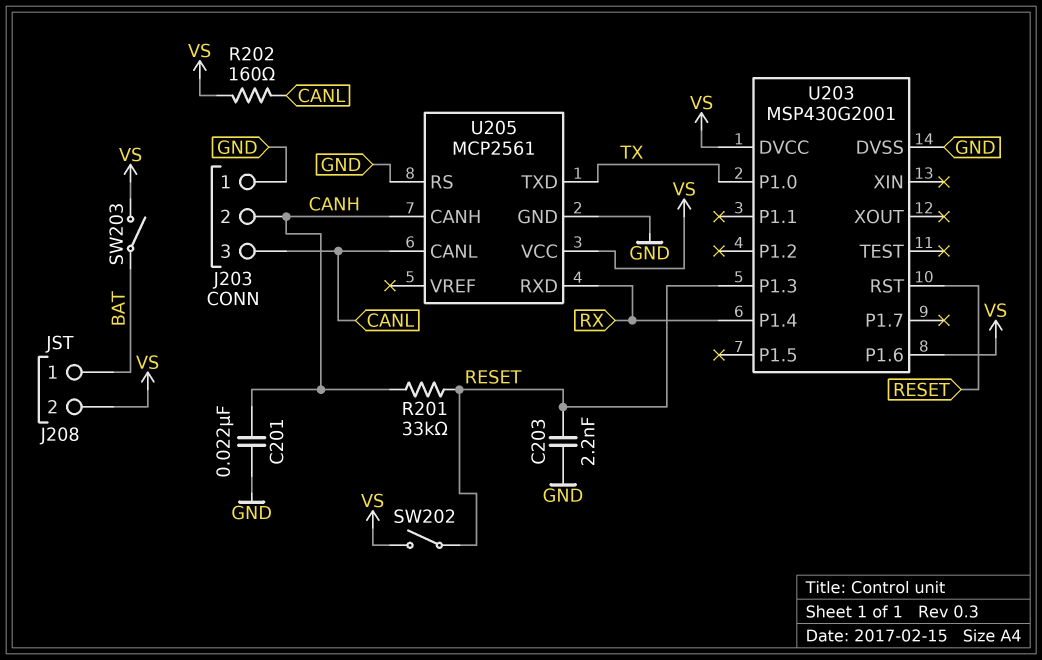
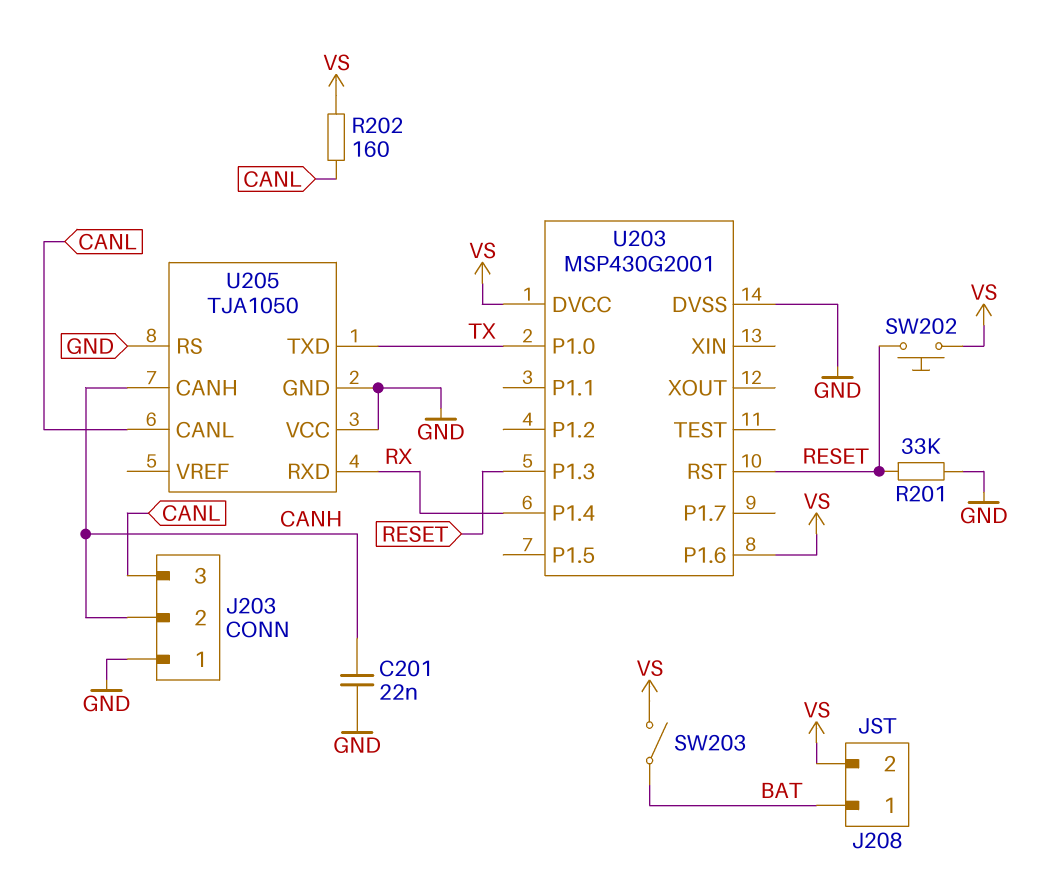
C203: 2.2nF (GND, RESET) -> none
R201: 33k (CANH, RESET) -> 33k (GND, RESET)
SW202: switch (RESET, VS) -> button (RESET, VS)
U205: MCP2561 -> TJA1050
U205 pin VCC: VS -> GND

